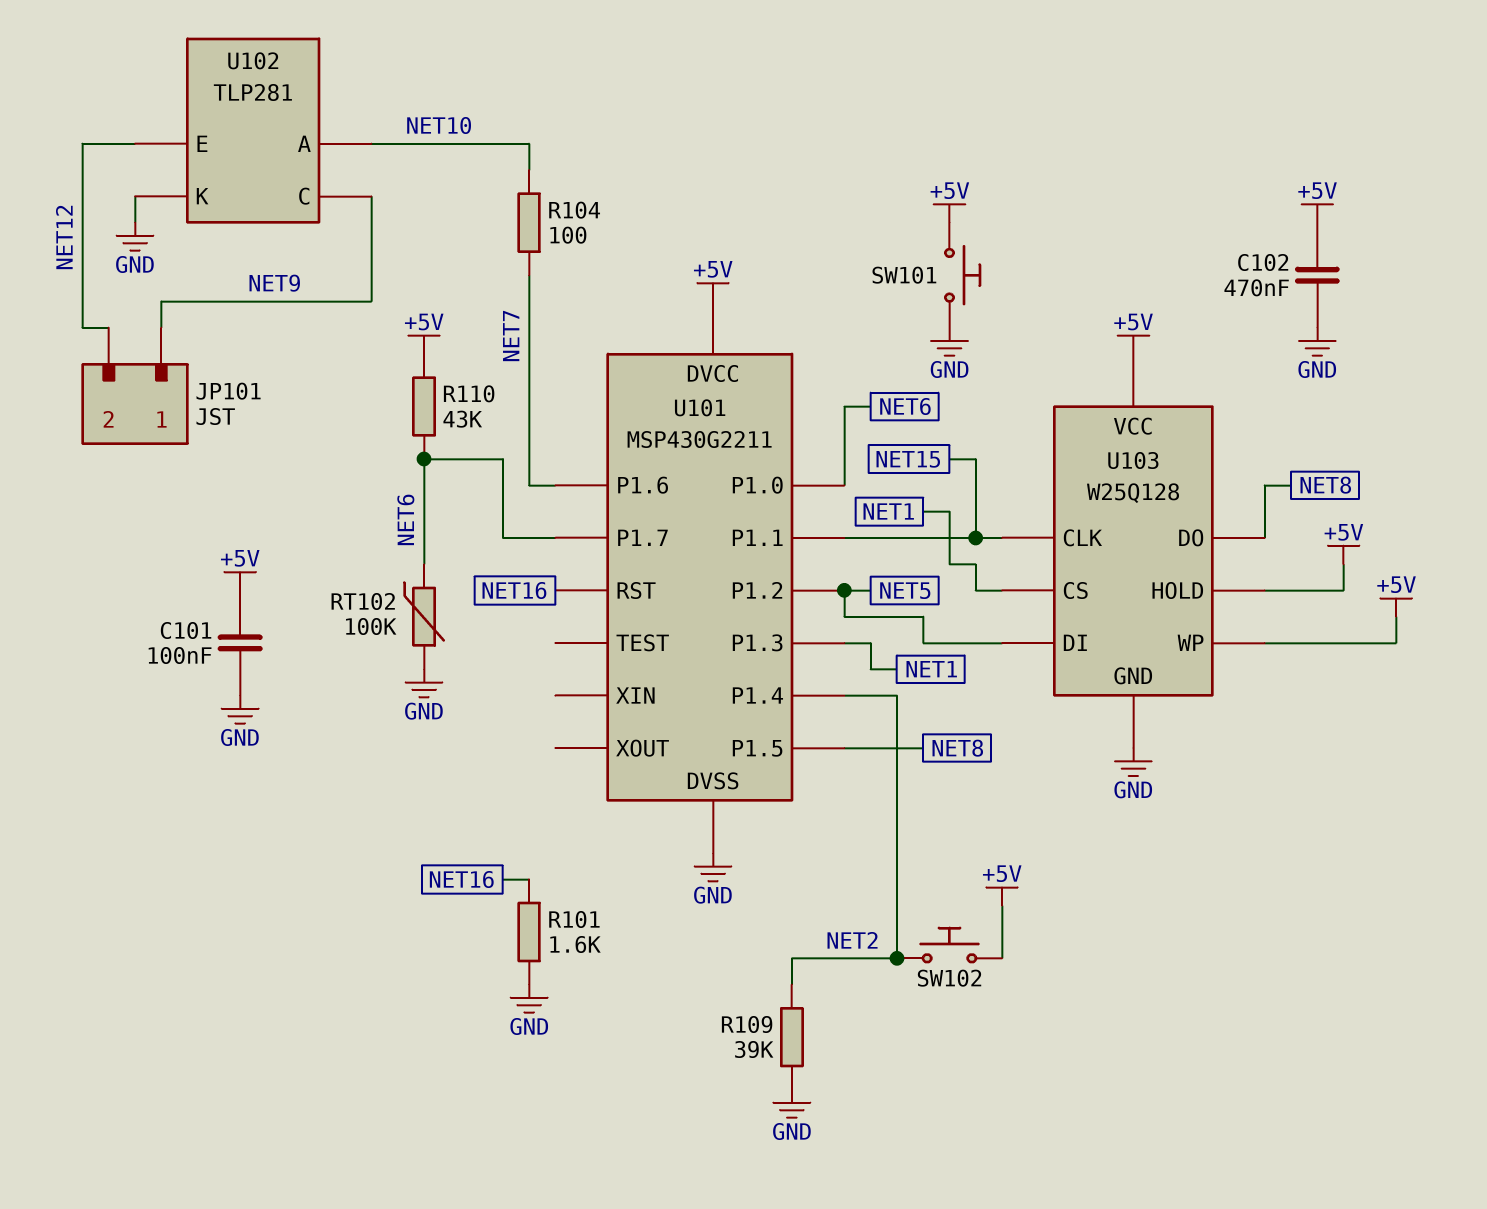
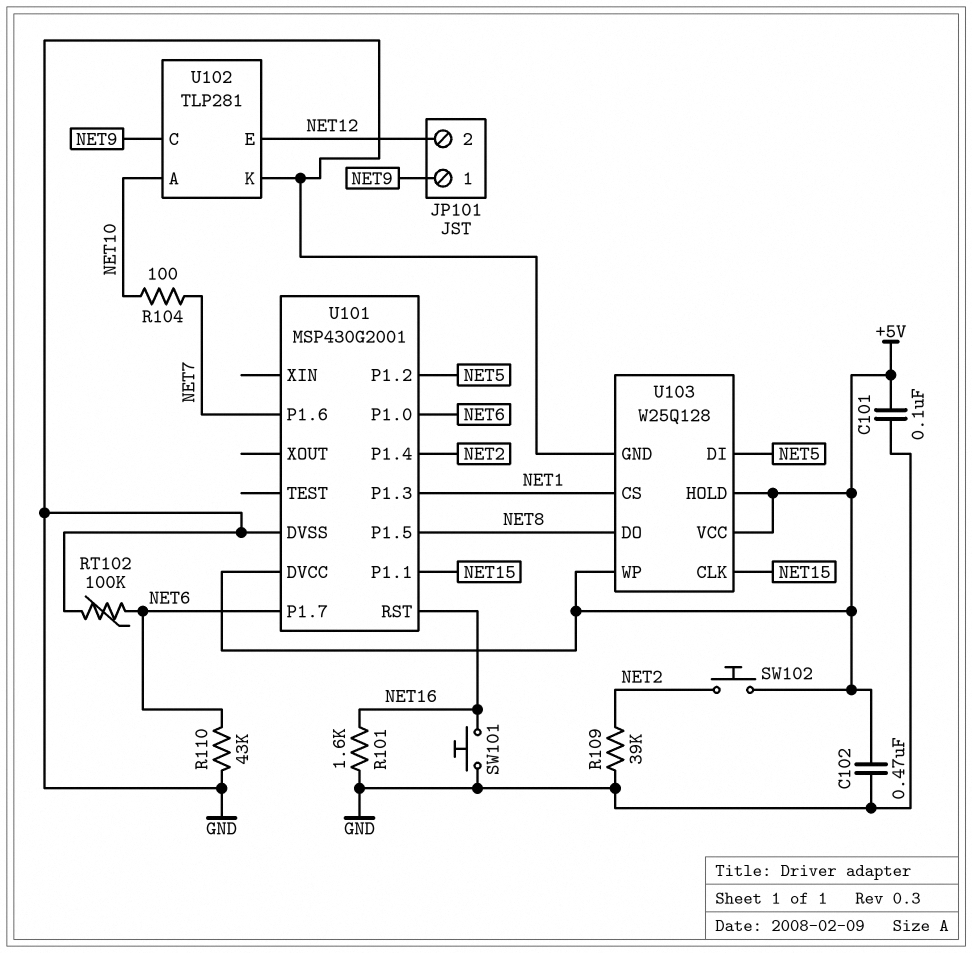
R110: 43k (+5V, NET6) -> 43k (GND, NET6)
SW101: button (+5V, GND) -> button (GND, NET16)
U101: MSP430G2211 -> MSP430G2001

